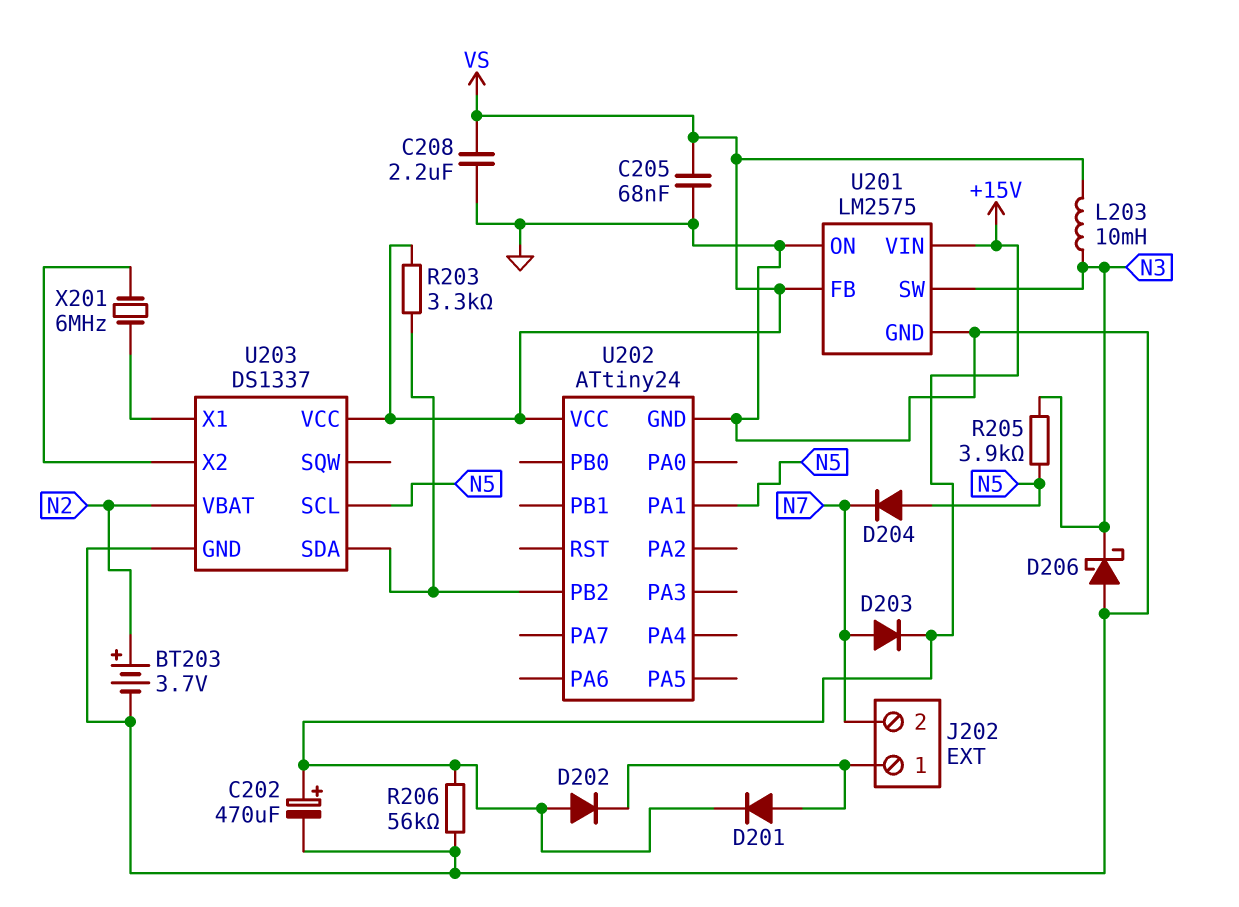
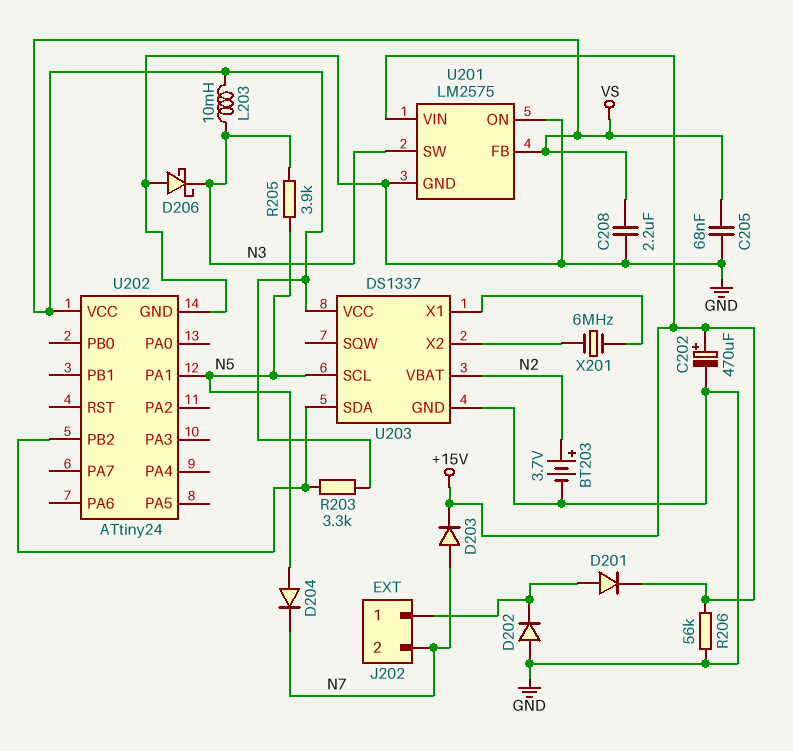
D202: diode (A +15V, K J202/1) -> diode (A GND, K J202/1)

